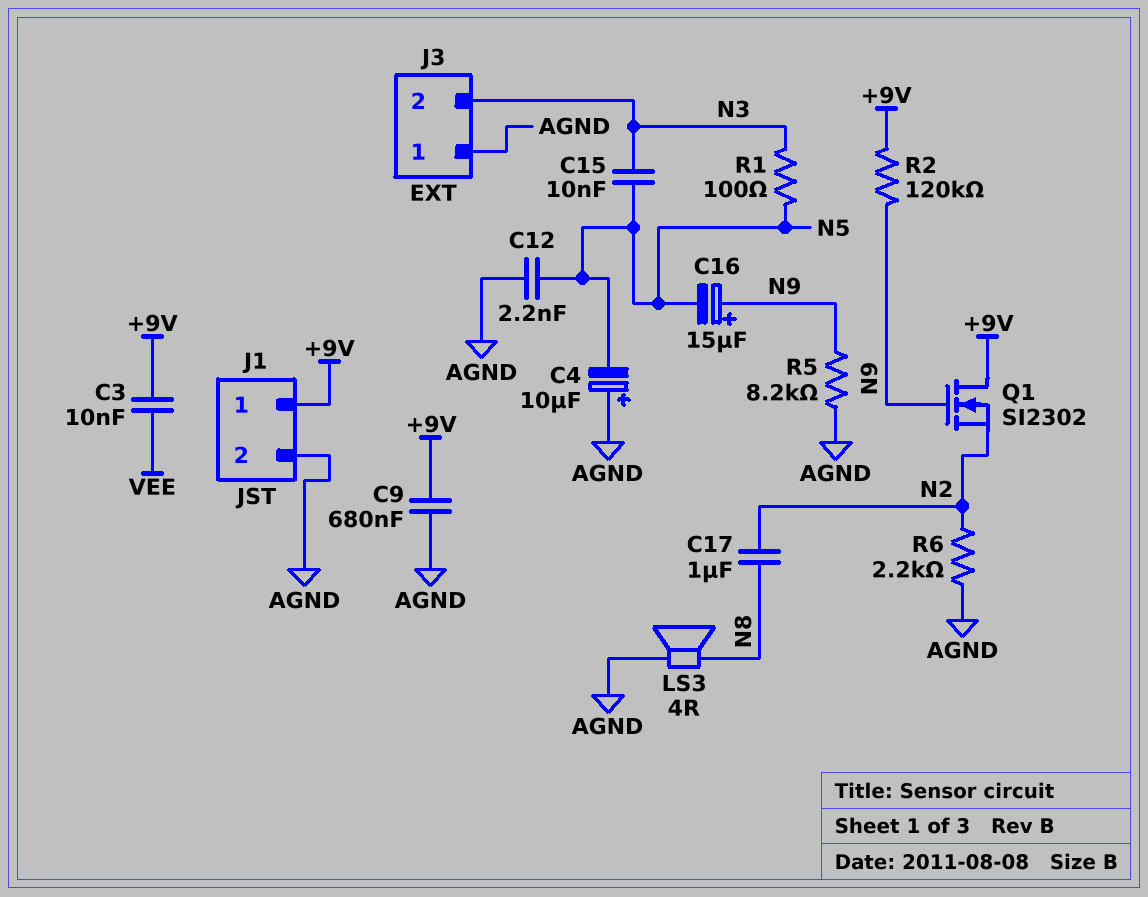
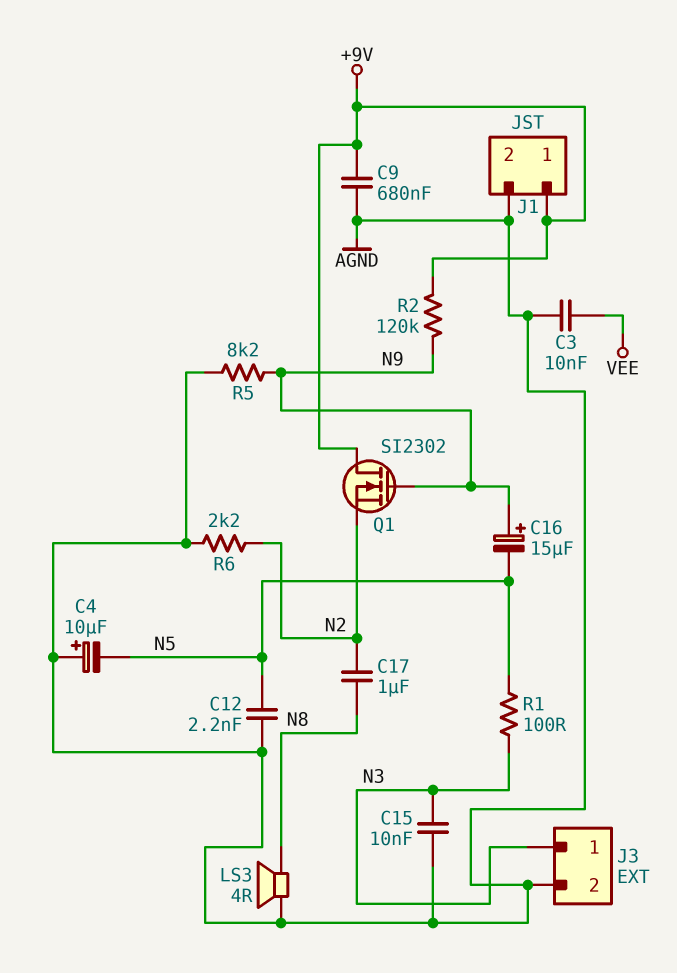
C3: 10nF (+9V, VEE) -> 10nF (AGND, VEE)
C15: 10nF (N3, N5) -> 10nF (AGND, N3)
J3 pin 1: AGND -> N3
J3 pin 2: N3 -> AGND

